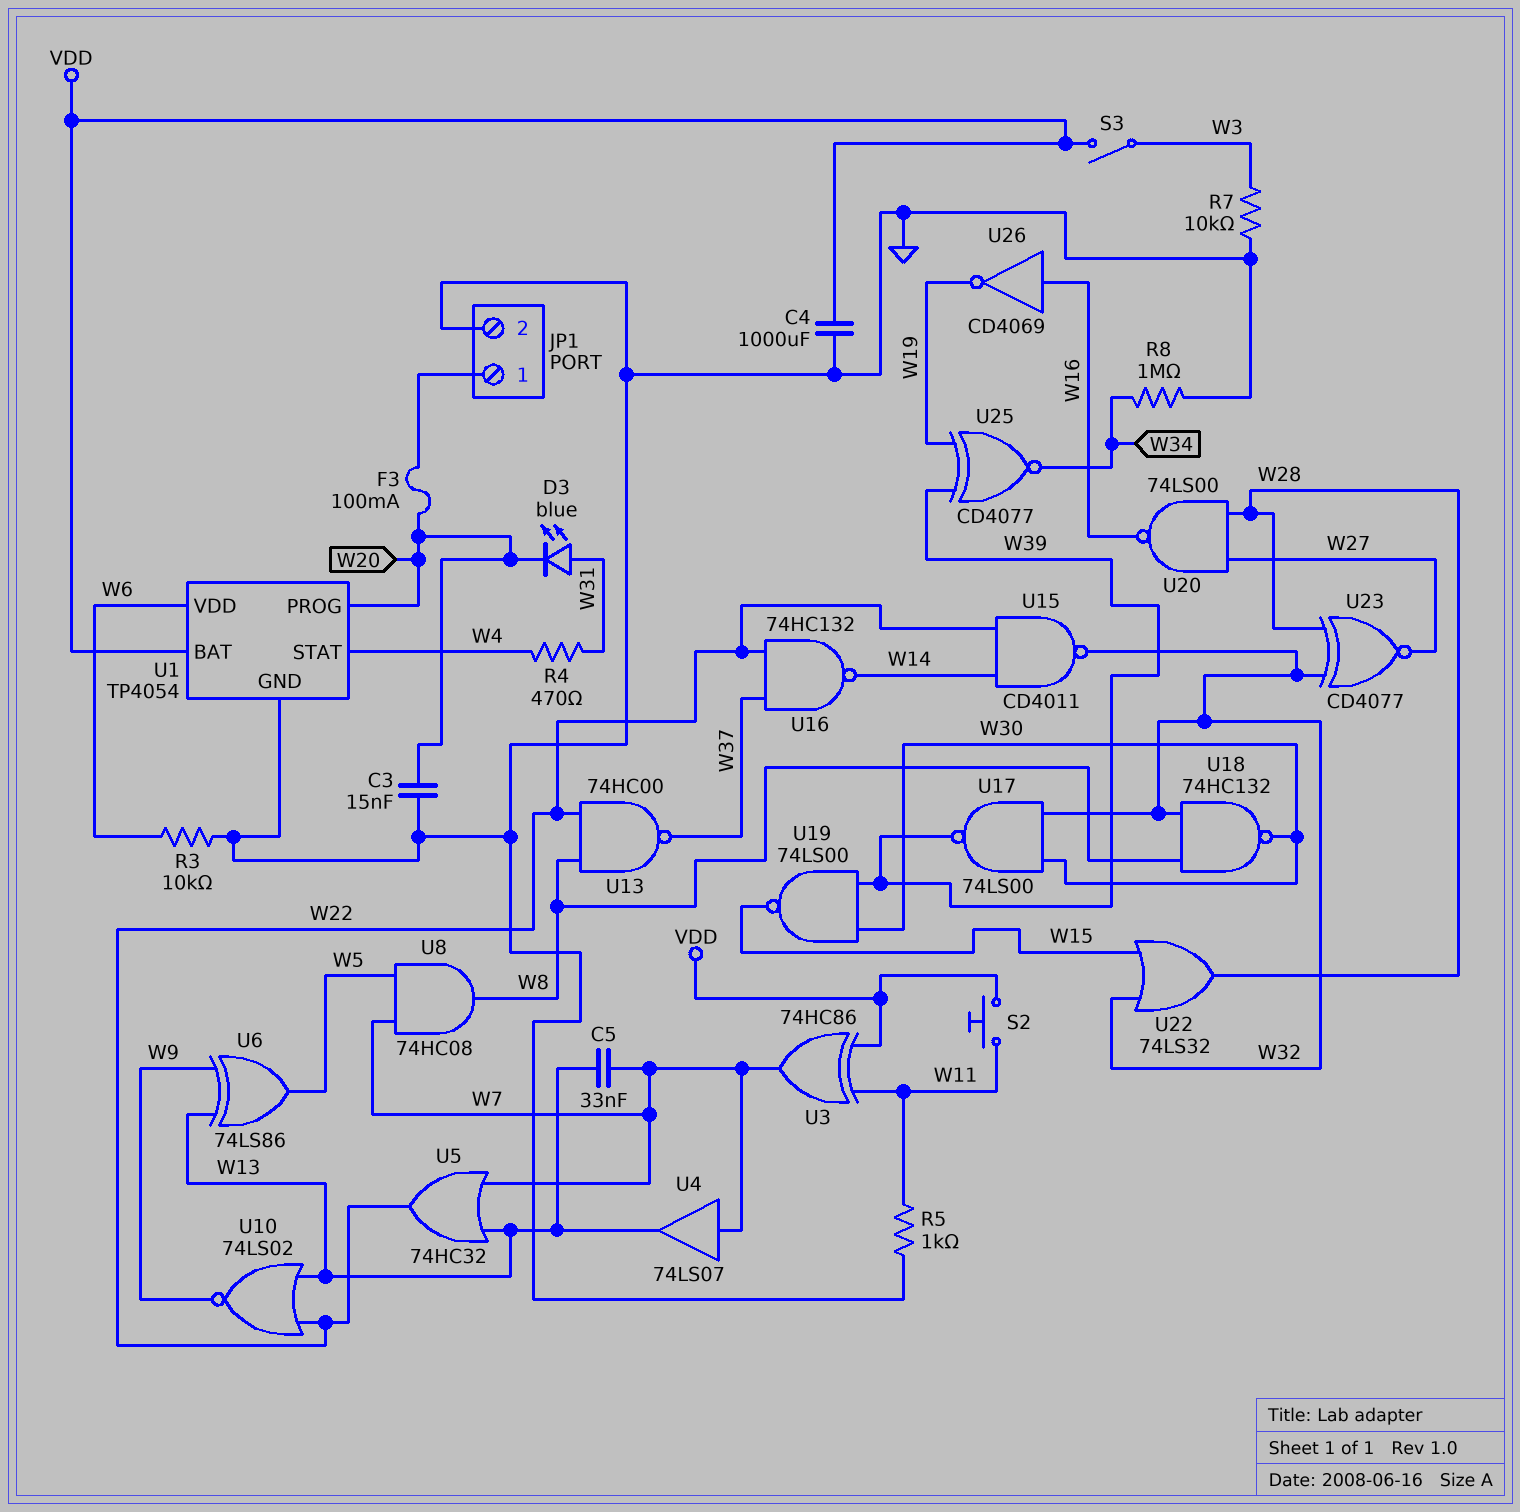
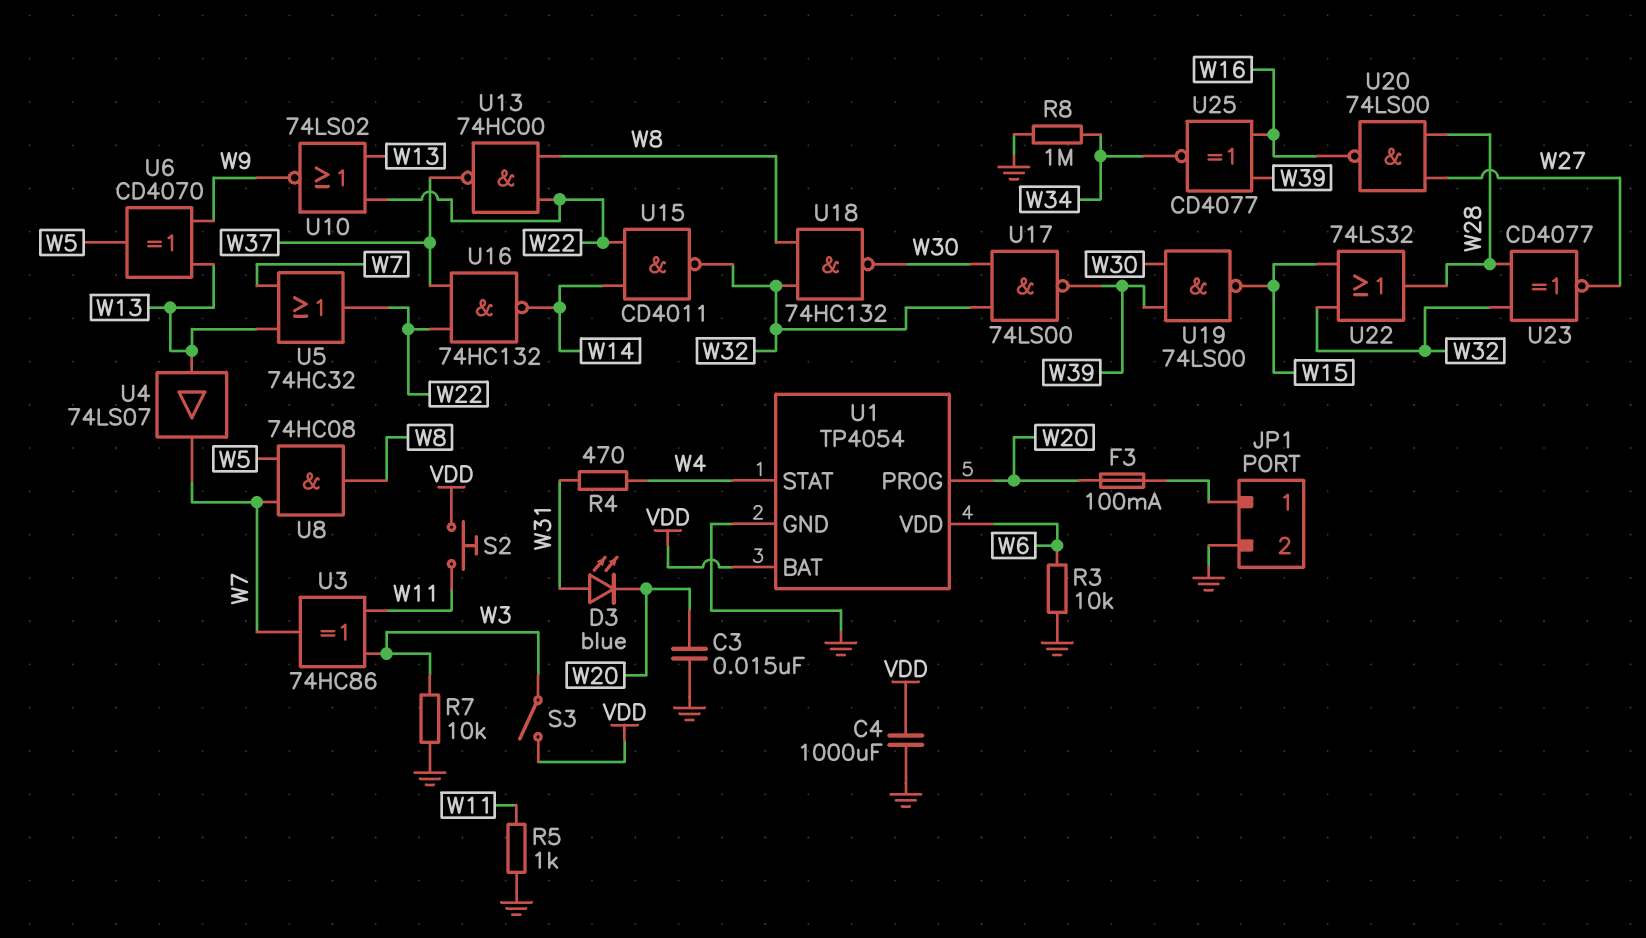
C5: 33nF (W7, W13) -> none
U3: XOR 74HC86 (in VDD, in W11, out W7) -> XOR 74HC86 (in W3, in W11, out W7)
U4: buffer 74LS07 (in W7, out W13) -> buffer 74LS07 (in W13, out W7)
U6: XOR 74LS86 (in W9, in W13, out W5) -> XOR CD4070 (in W9, in W13, out W5)
U25: XNOR CD4077 (in W19, in W39, out W34) -> XNOR CD4077 (in W16, in W39, out W34)
U26: NOT CD4069 (in W16, out W19) -> none

